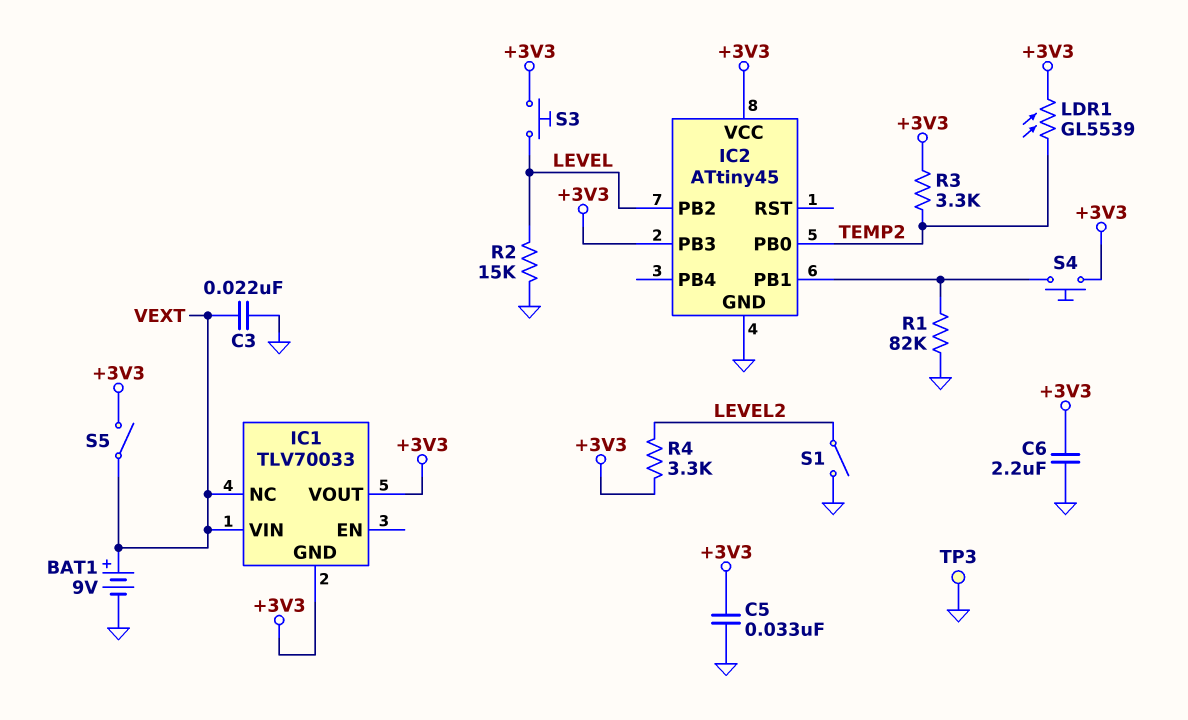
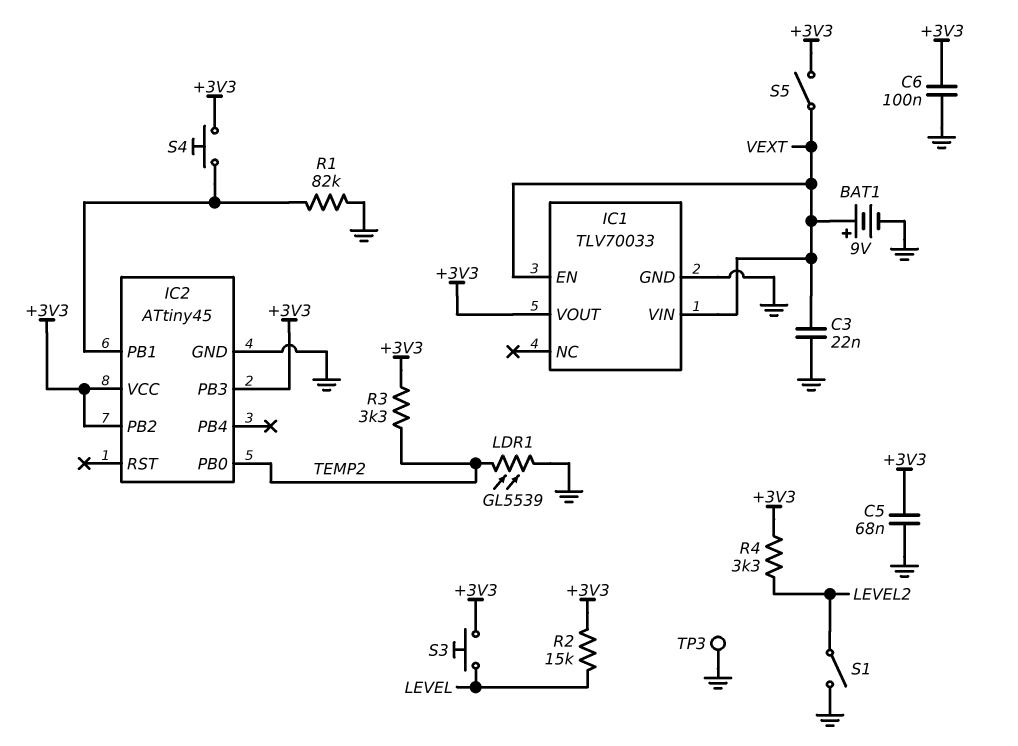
C5: 33nF (+3V3, GND) -> 68nF (+3V3, GND)
C6: 2.2uF (+3V3, GND) -> 100nF (+3V3, GND)
IC1 pin EN: none -> VEXT
IC1 pin GND: +3V3 -> GND
IC1 pin NC: VEXT -> none
IC2 pin PB2: LEVEL -> +3V3
LDR1: GL5539 (+3V3, TEMP2) -> GL5539 (GND, TEMP2)
R2: 15k (GND, LEVEL) -> 15k (+3V3, LEVEL)

